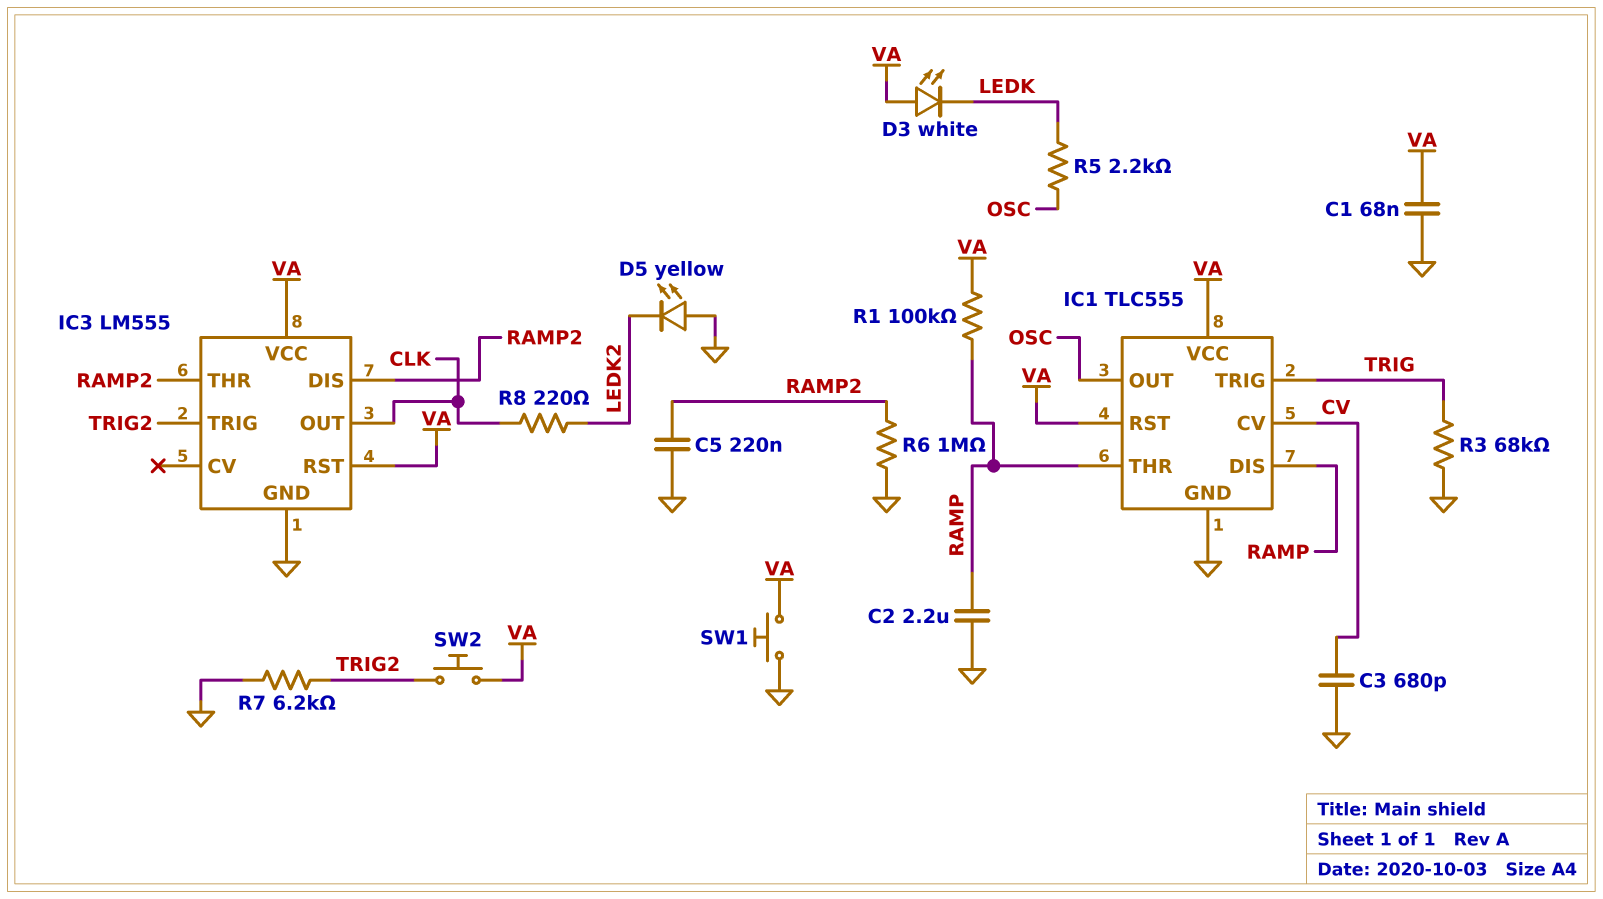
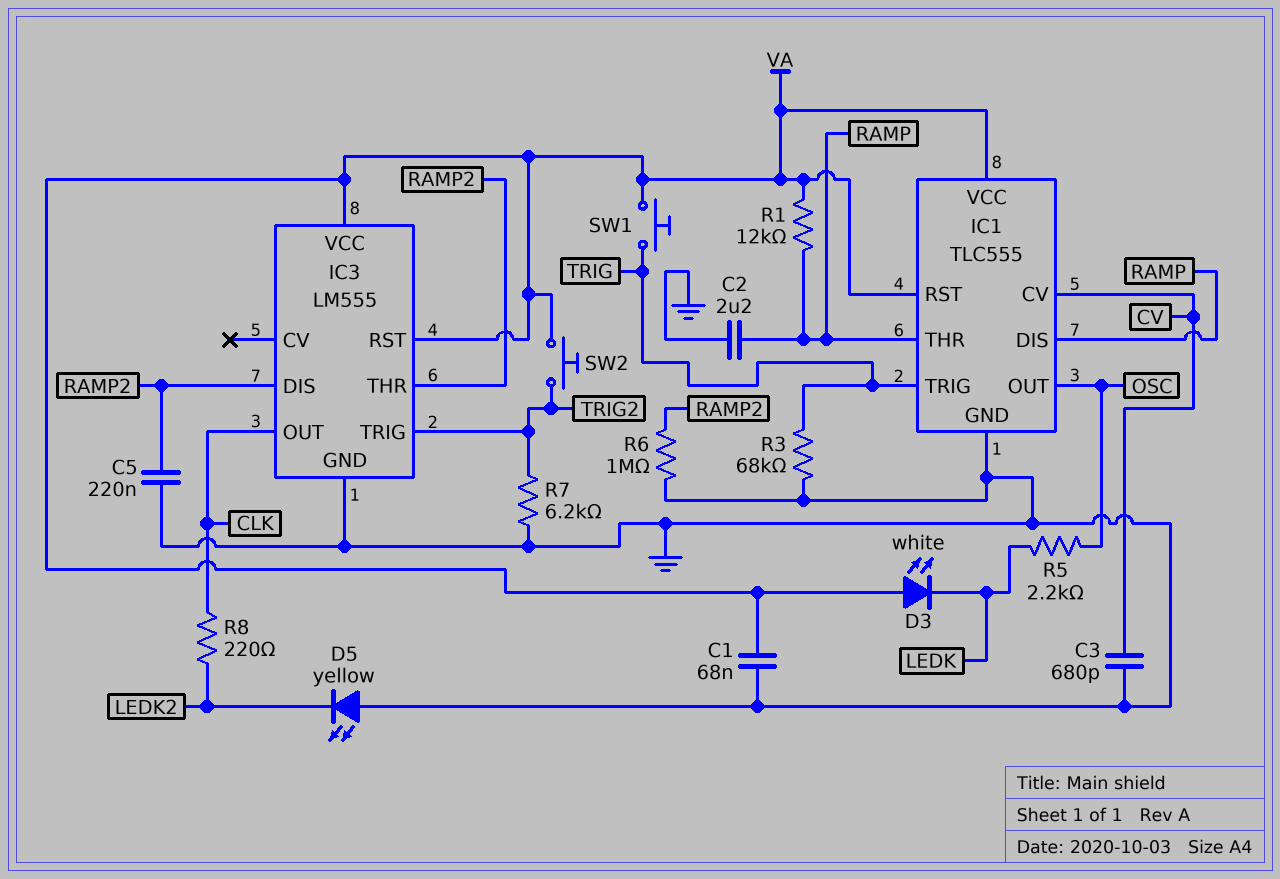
R1: 100k (RAMP, VA) -> 12k (RAMP, VA)
SW1: button (GND, VA) -> button (TRIG, VA)

